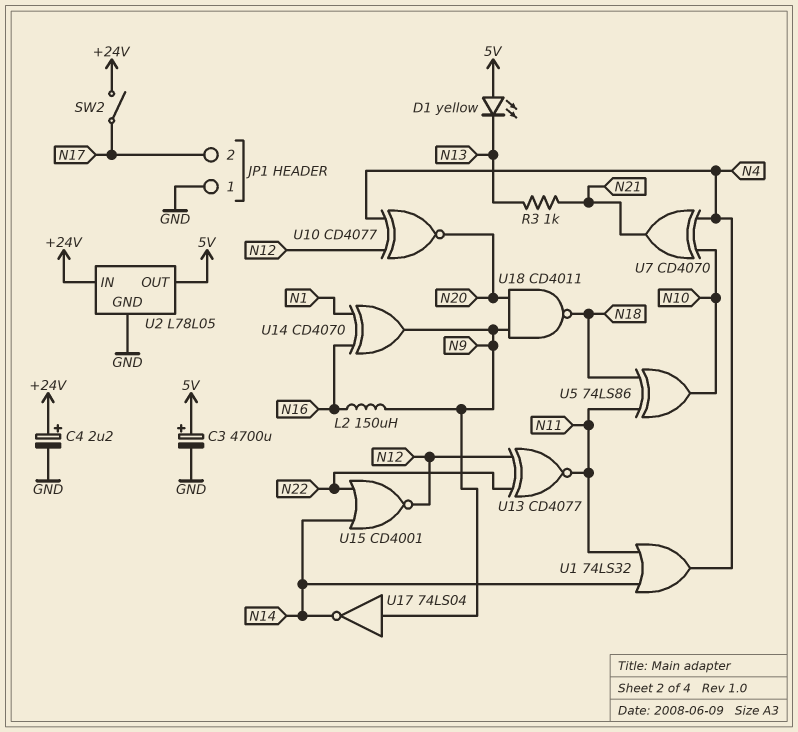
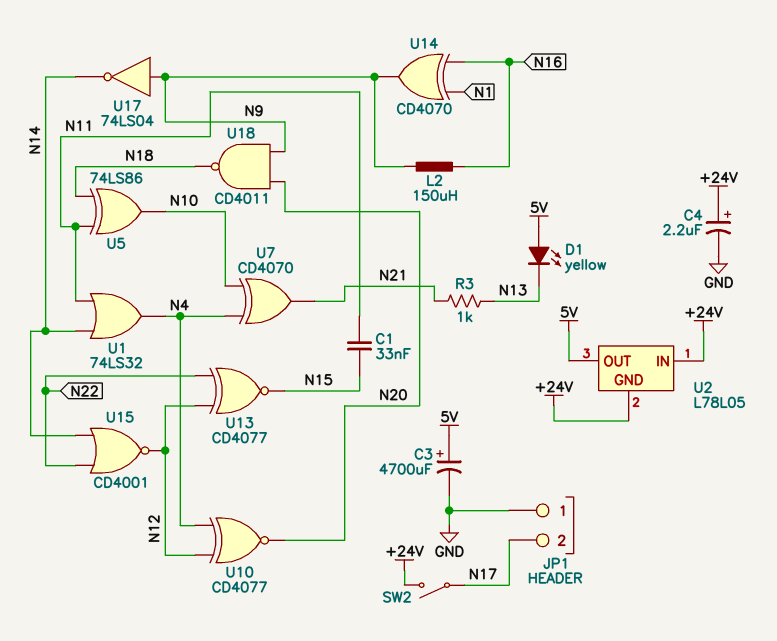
C1: none -> 33nF (N11, N15)
U2 pin GND: GND -> +24V
U13: XNOR CD4077 (in N12, in N22, out N11) -> XNOR CD4077 (in N12, in N22, out N15)

